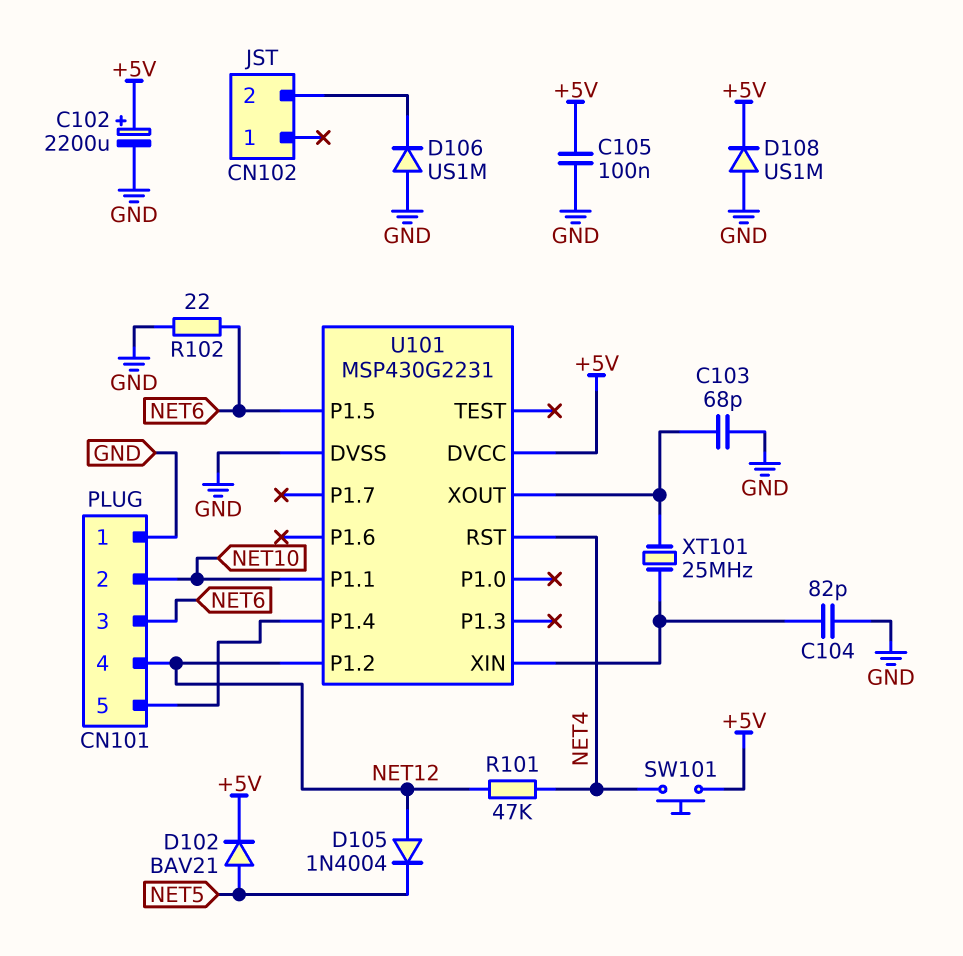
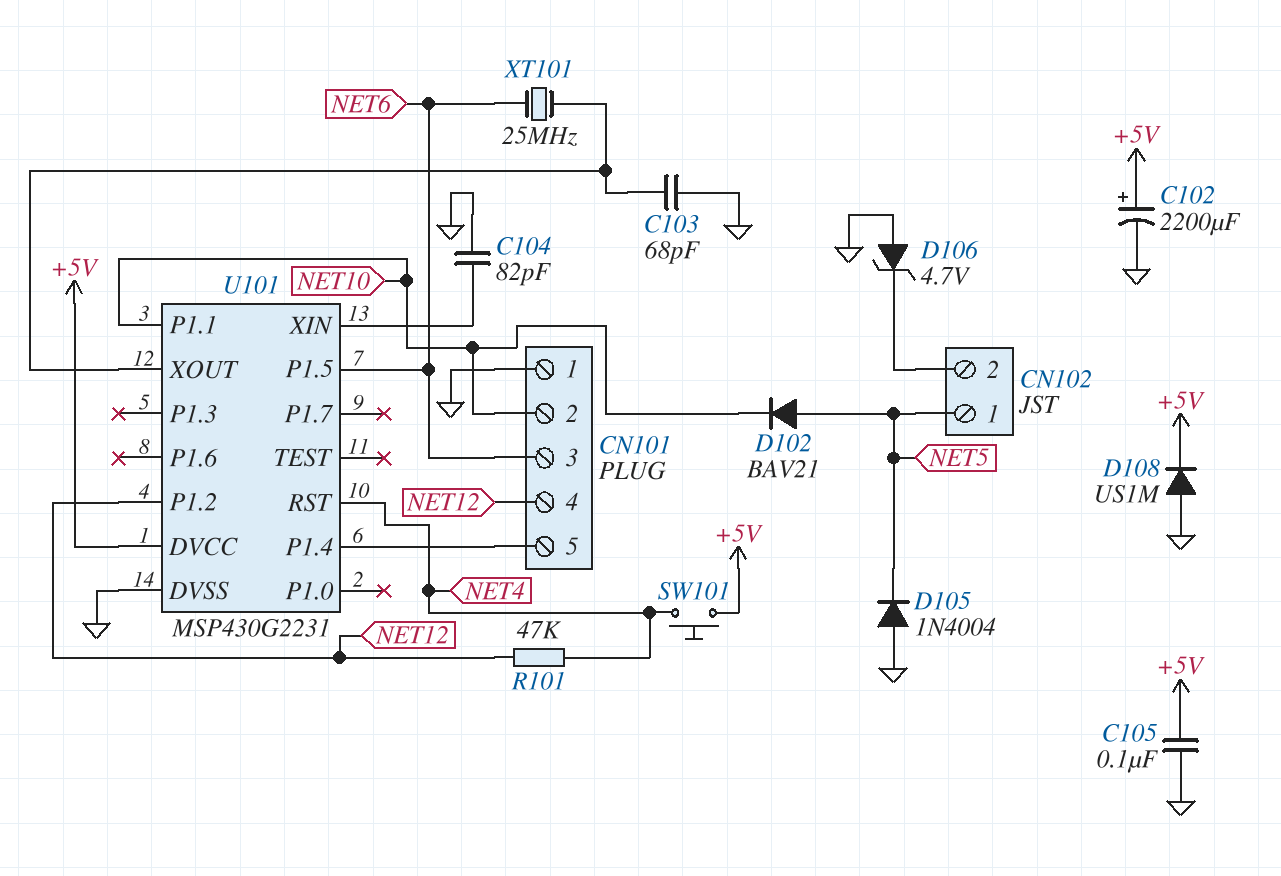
CN102 pin 1: none -> NET5
D102: diode BAV21 (A NET5, K +5V) -> diode BAV21 (A NET5, K NET10)
D105: diode 1N4004 (A NET12, K NET5) -> diode 1N4004 (A GND, K NET5)
D106: diode US1M (A GND, K CN102/2) -> zener 4.7V (A GND, K CN102/2)
R102: 22 (GND, NET6) -> none
XT101: 25MHz (U101/XIN, U101/XOUT) -> 25MHz (NET6, U101/XOUT)

